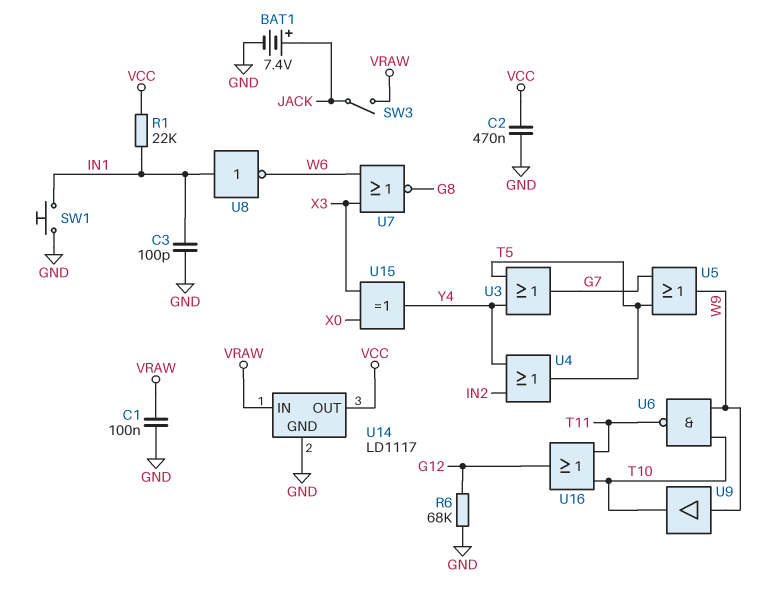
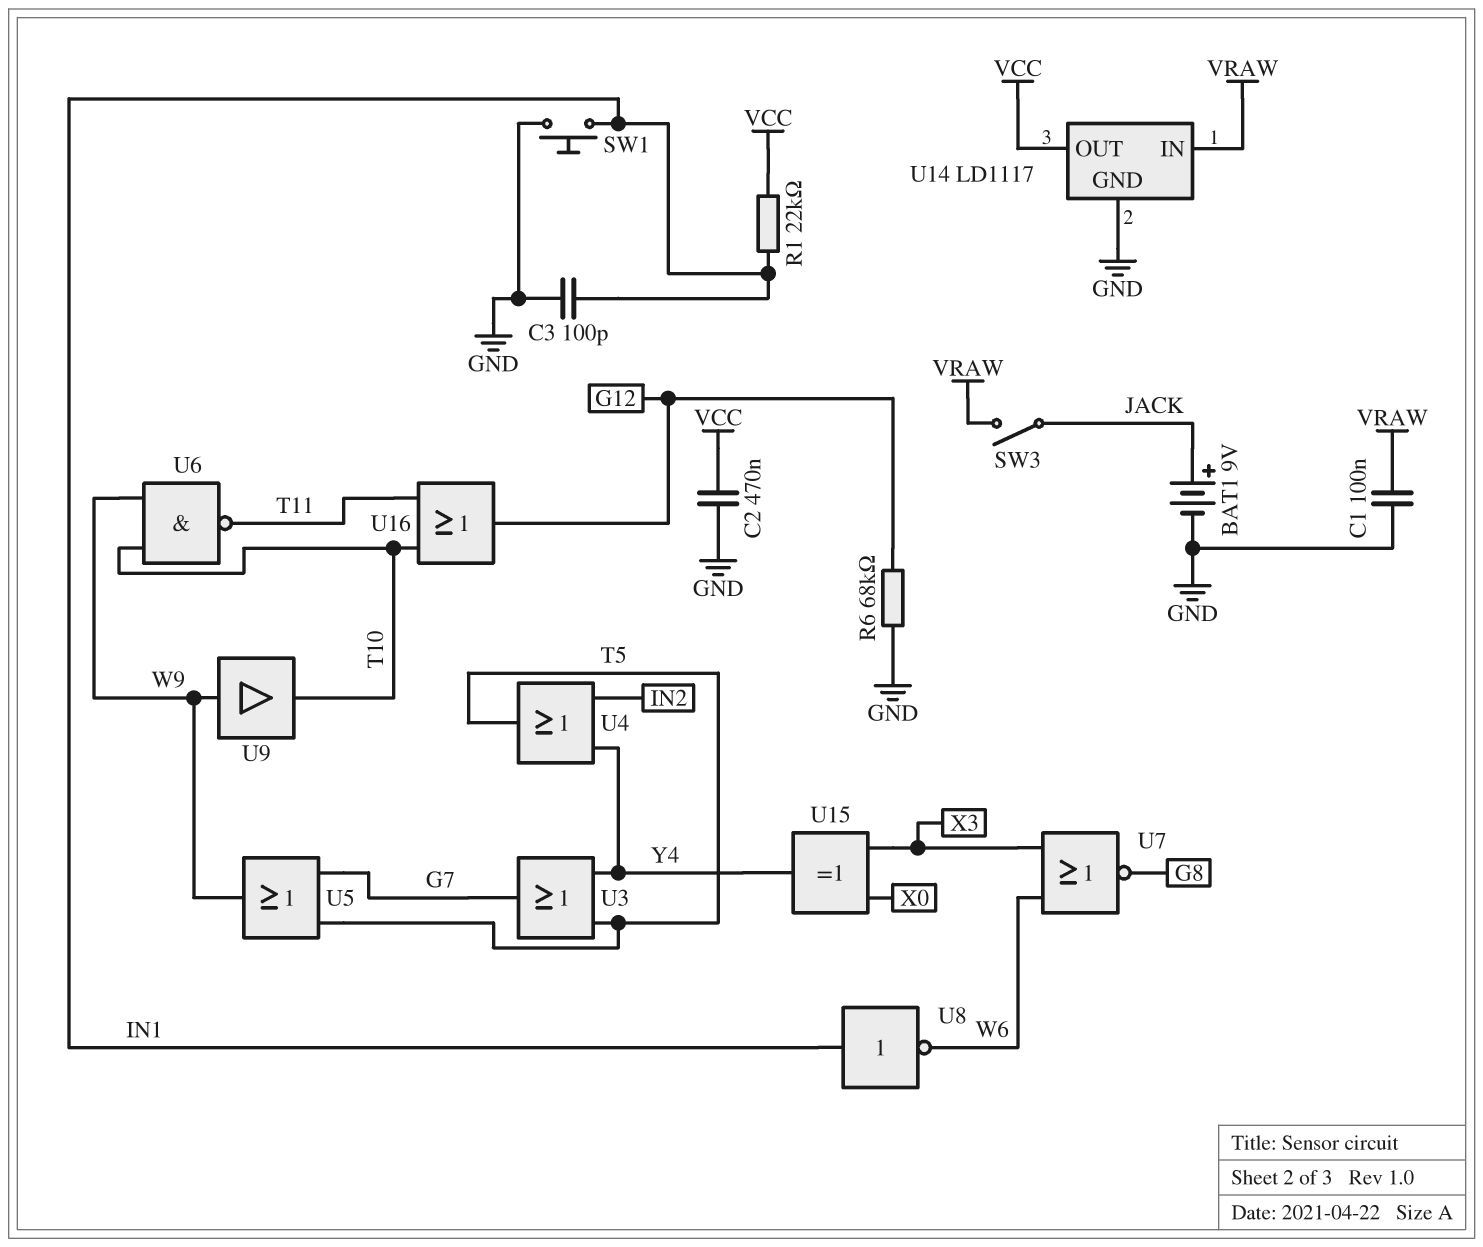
BAT1: 7.4V (plus JACK, minus GND) -> 9V (plus JACK, minus GND)

